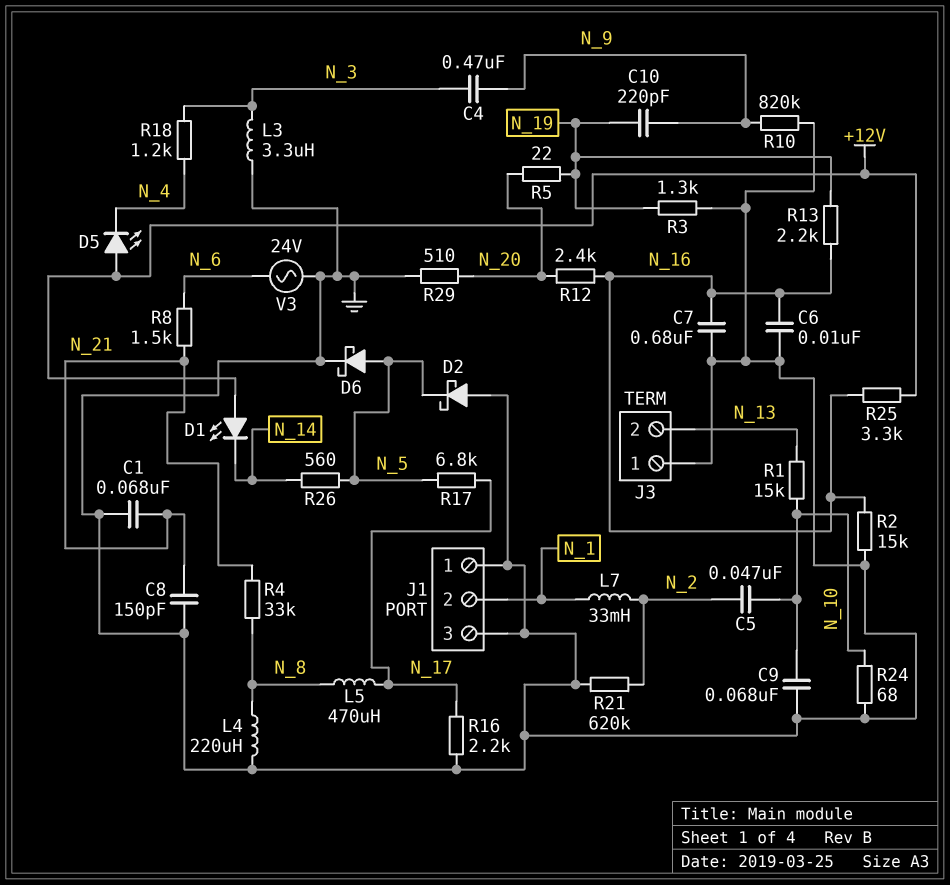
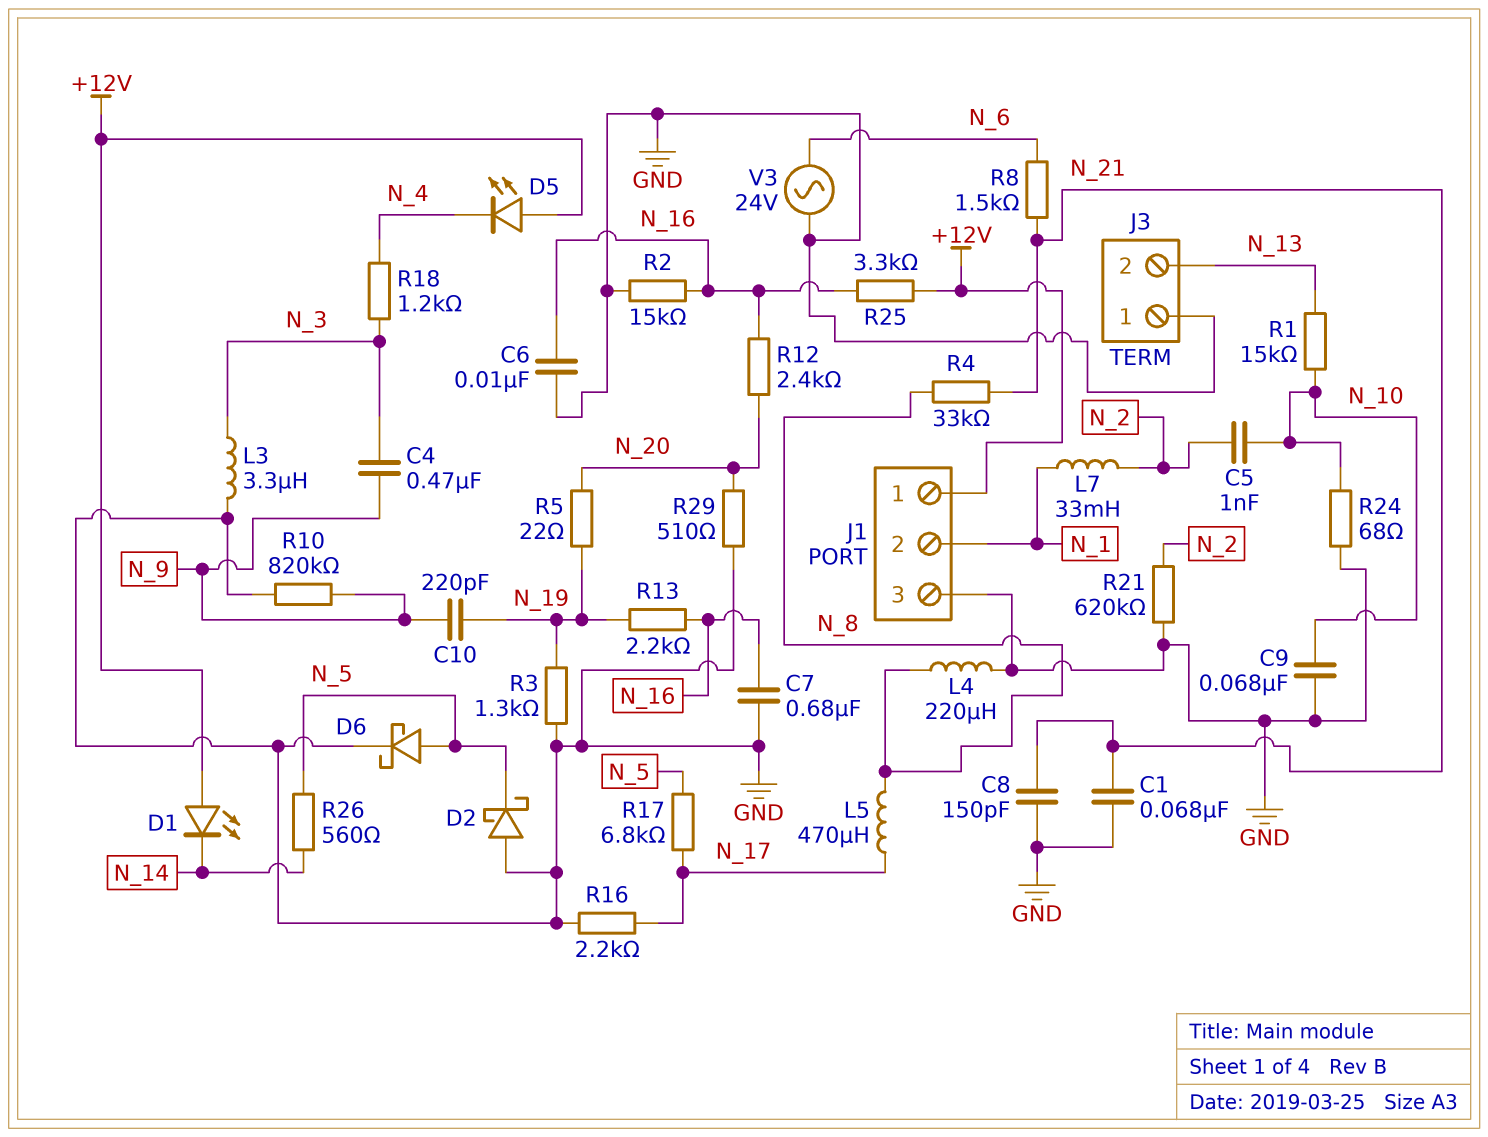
C5: 47nF (N_2, N_10) -> 1nF (N_2, N_10)
J1 pin 1: GND -> +12V

